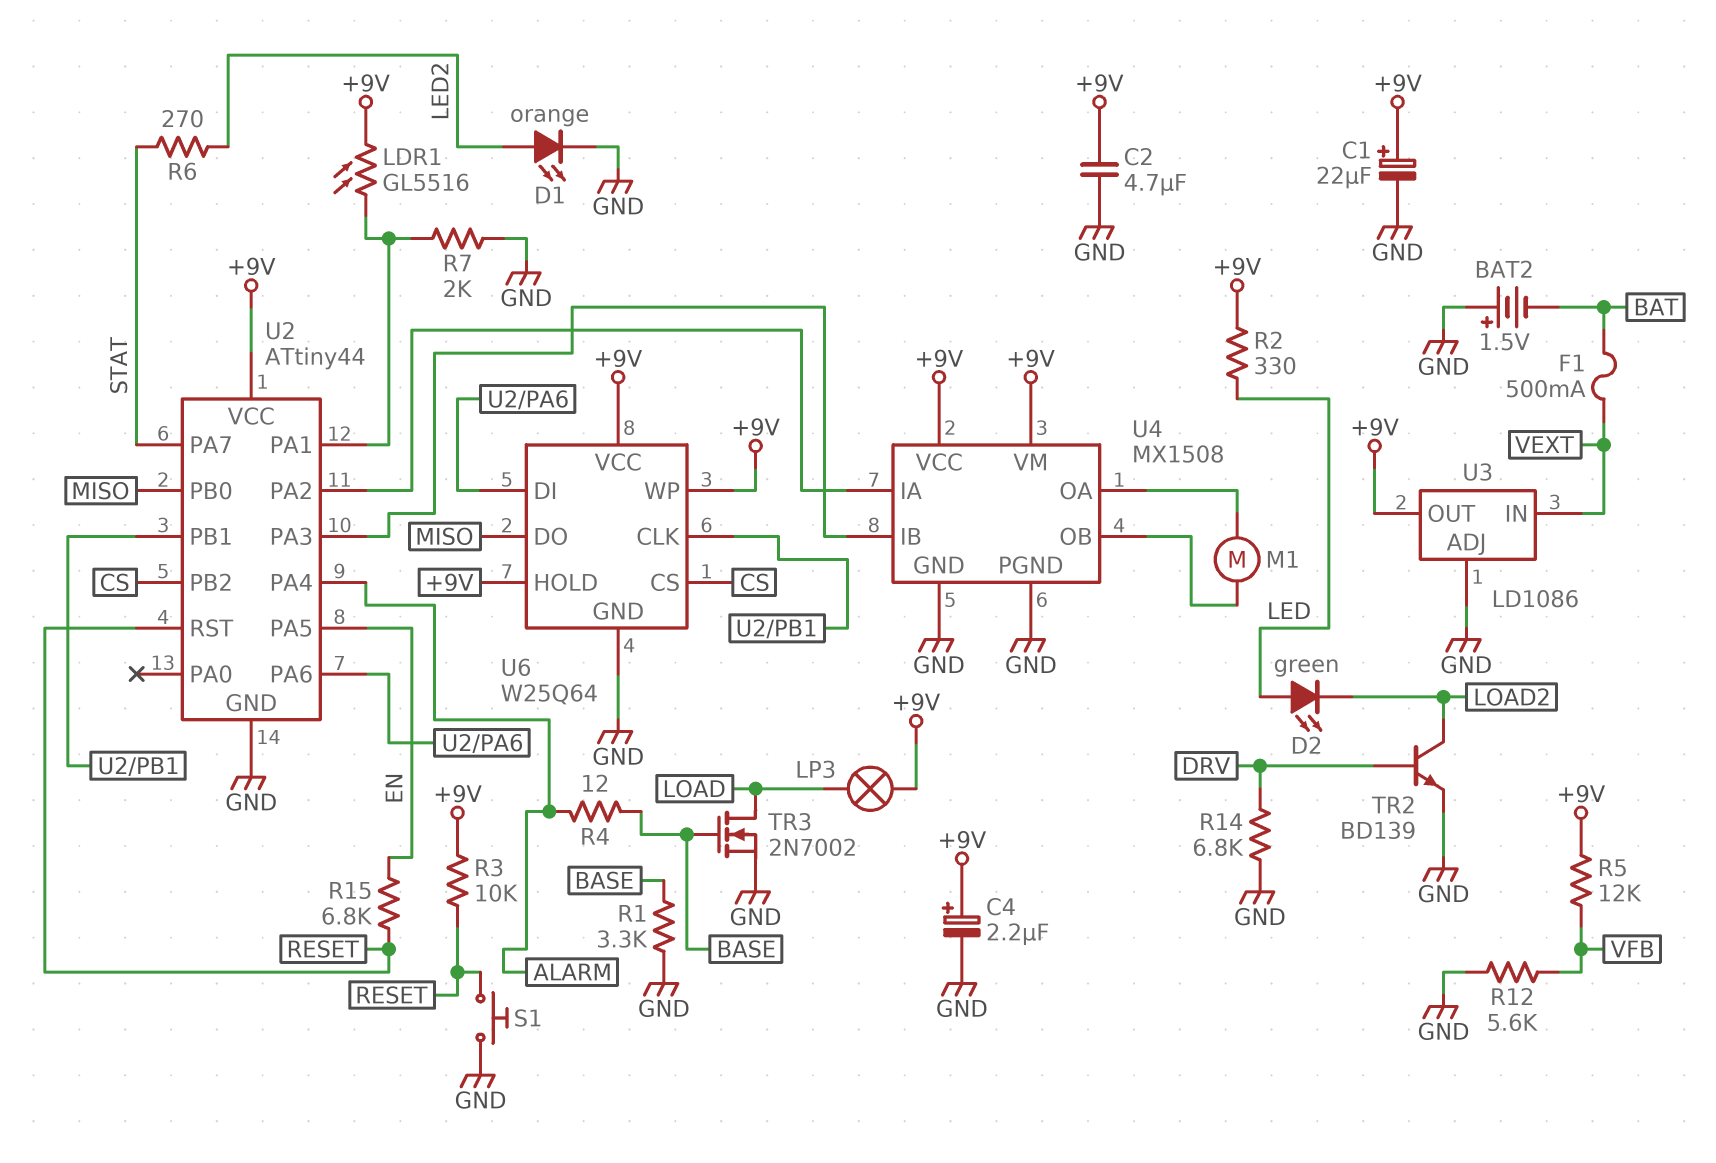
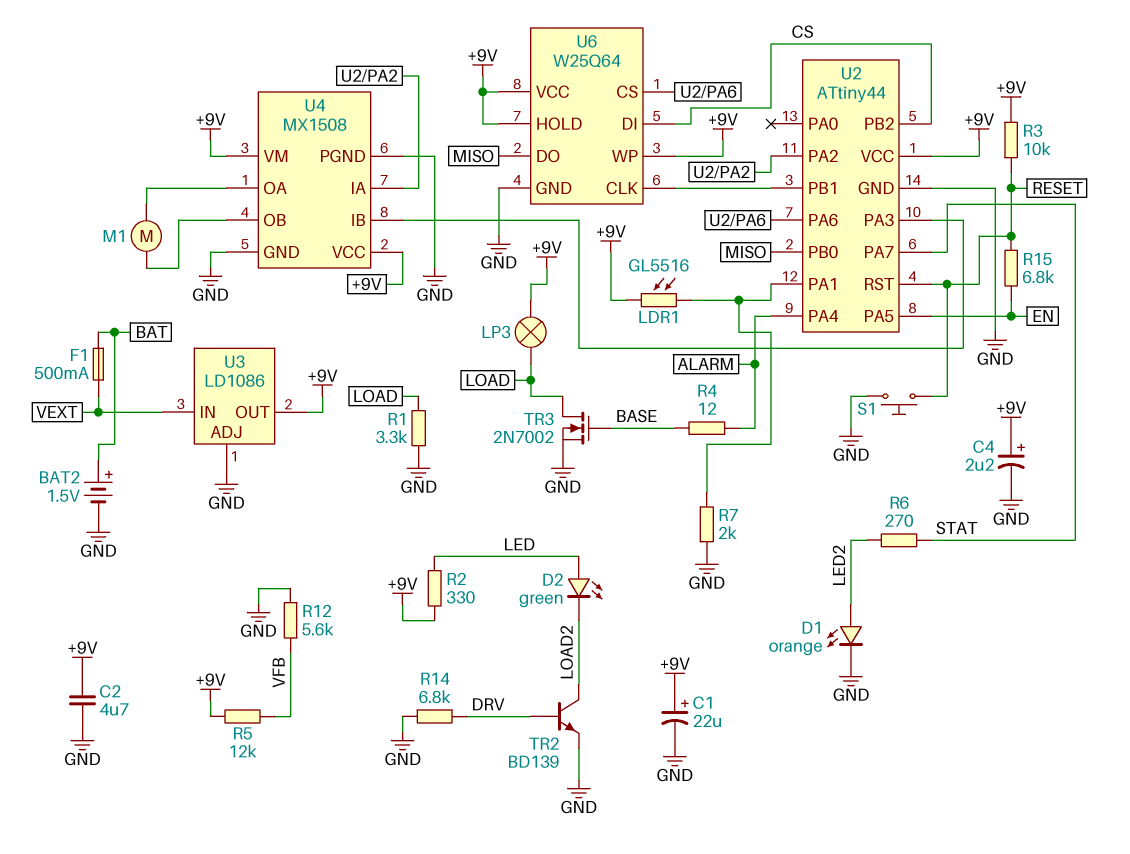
BAT2: 1.5V (plus GND, minus BAT) -> 1.5V (plus BAT, minus GND)
R1: 3.3k (BASE, GND) -> 3.3k (GND, LOAD)
U6 pin CS: CS -> U2/PA6
U6 pin DI: U2/PA6 -> CS

